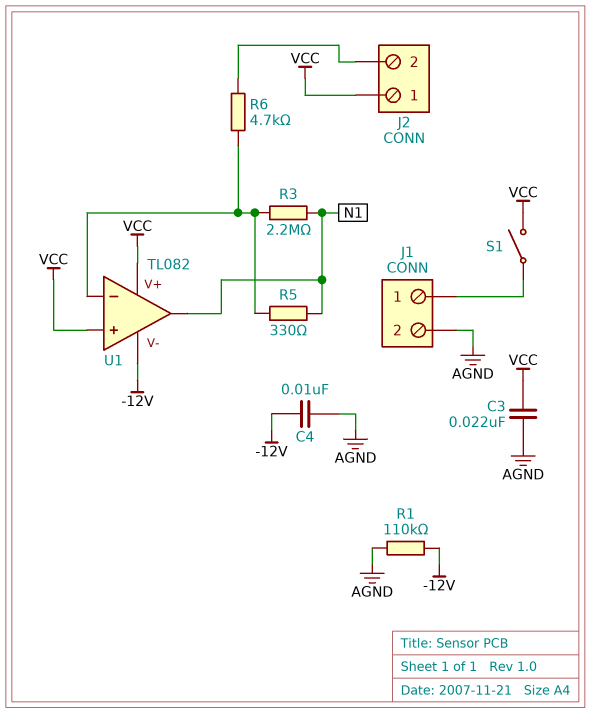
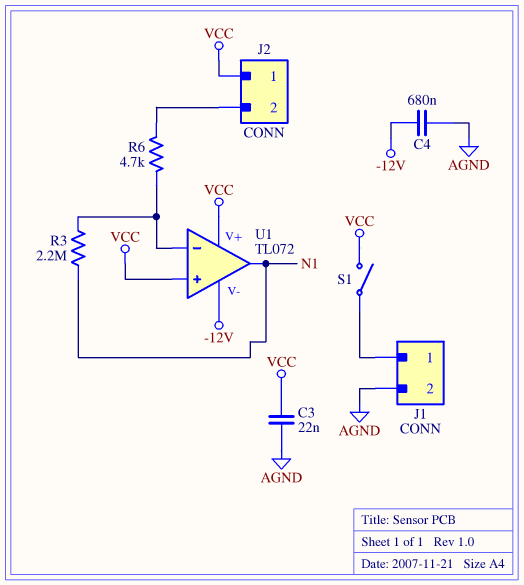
C4: 10nF (-12V, AGND) -> 680nF (-12V, AGND)
R1: 110k (-12V, AGND) -> none
R5: 330 (N1, U1/in-) -> none
U1: TL082 -> TL072

